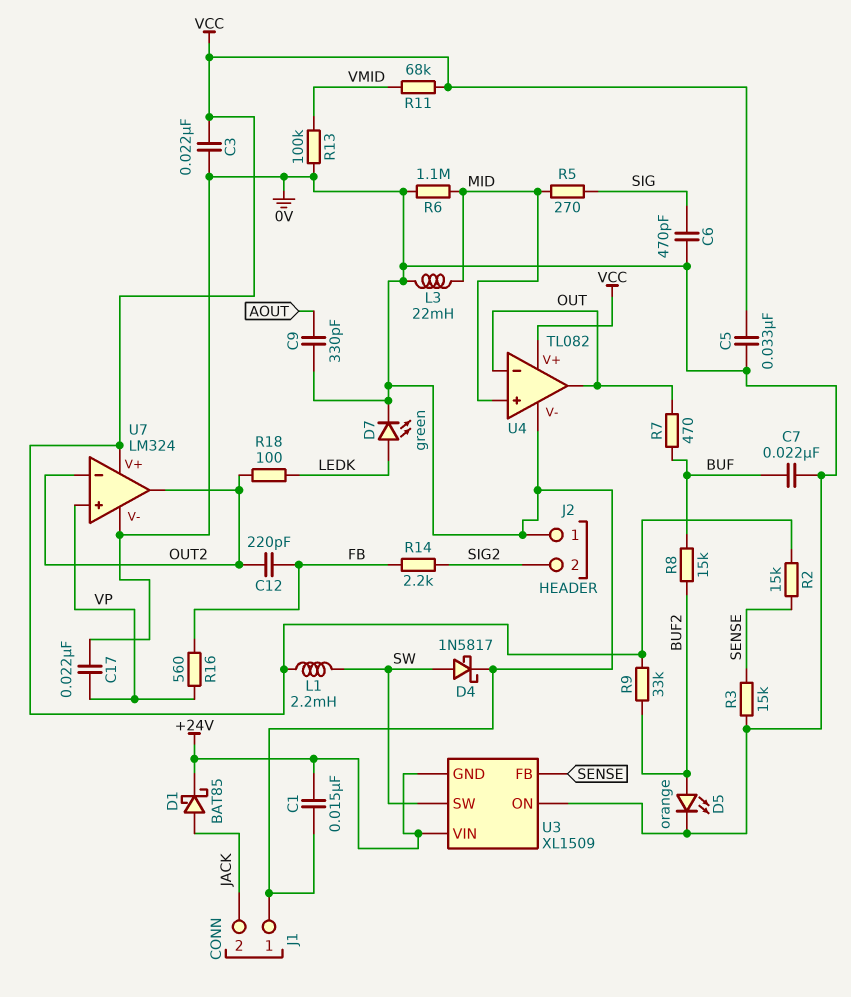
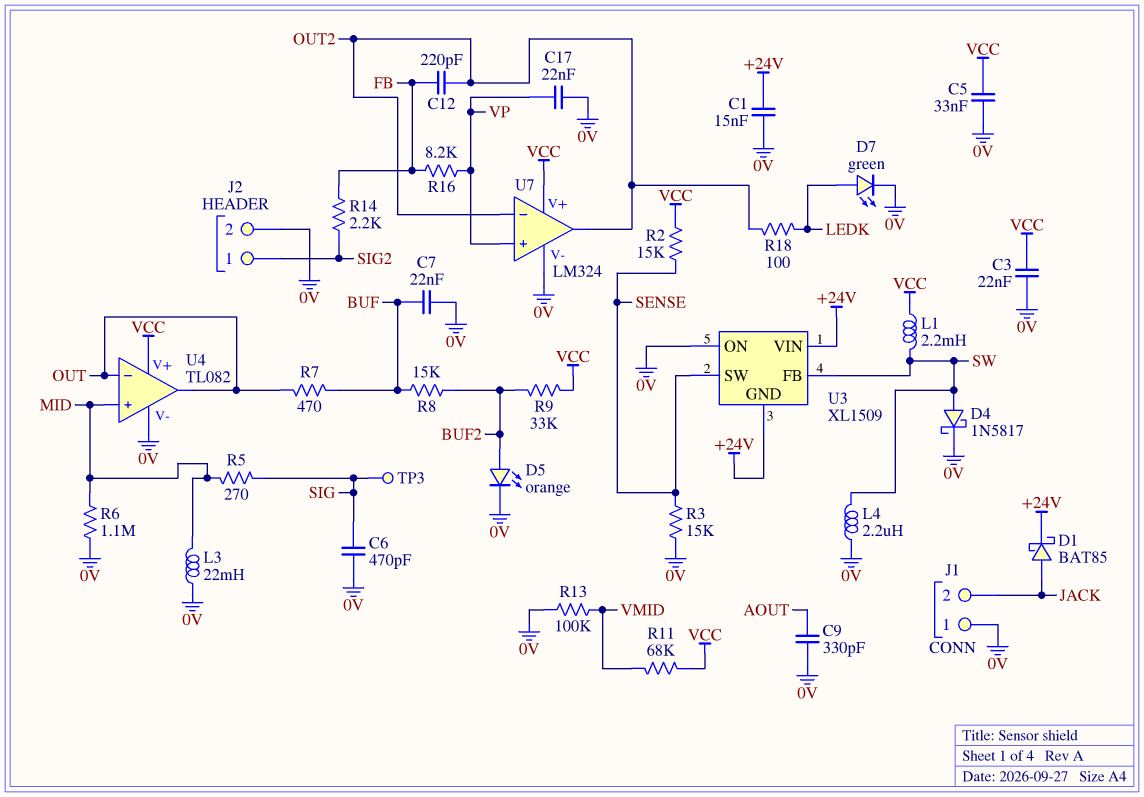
J2 pin 1: 0V -> SIG2
J2 pin 2: SIG2 -> 0V
L4: none -> 2.2uH (0V, SW)
R16: 560 (FB, VP) -> 8.2k (FB, VP)
TP3: none -> test point (SIG)
U3 pin FB: SENSE -> SW
U3 pin SW: SW -> SENSE

